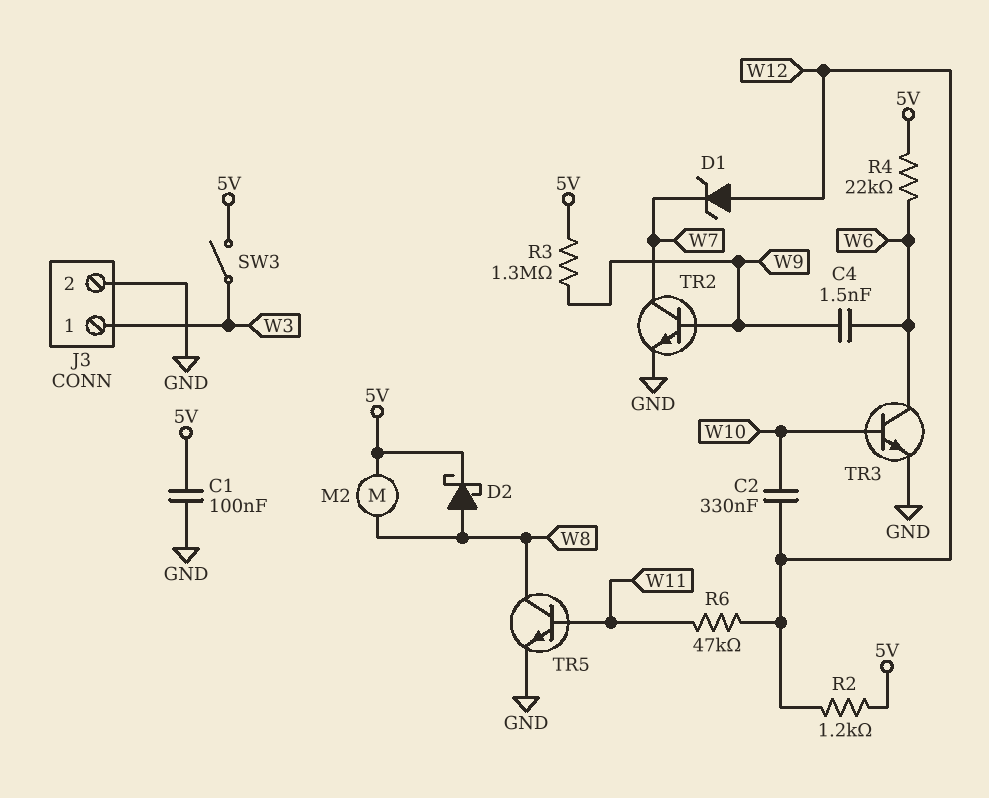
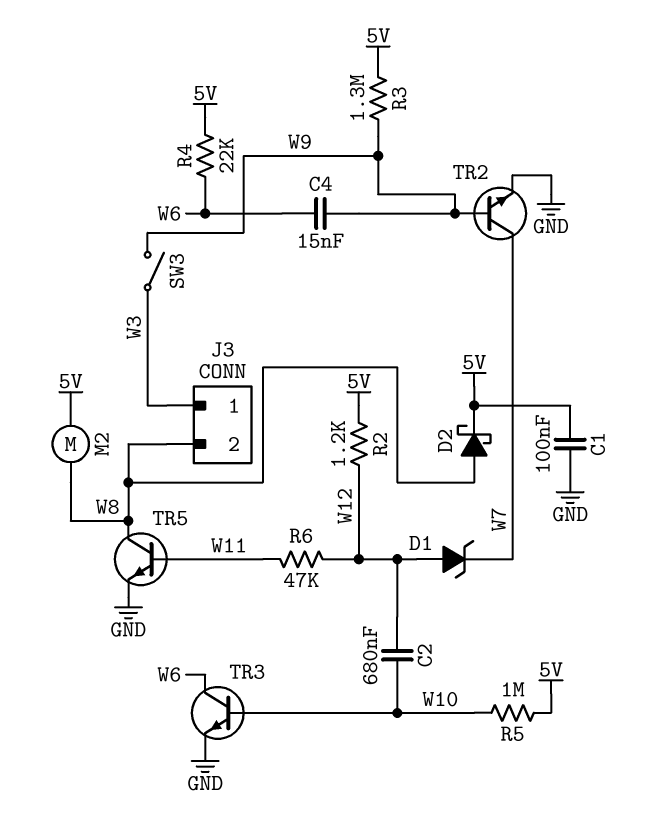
C2: 330nF (W10, W12) -> 680nF (W10, W12)
C4: 1.5nF (W6, W9) -> 15nF (W6, W9)
J3 pin 2: GND -> W8
R5: none -> 1M (5V, W10)
SW3: switch (5V, W3) -> switch (W3, W9)

